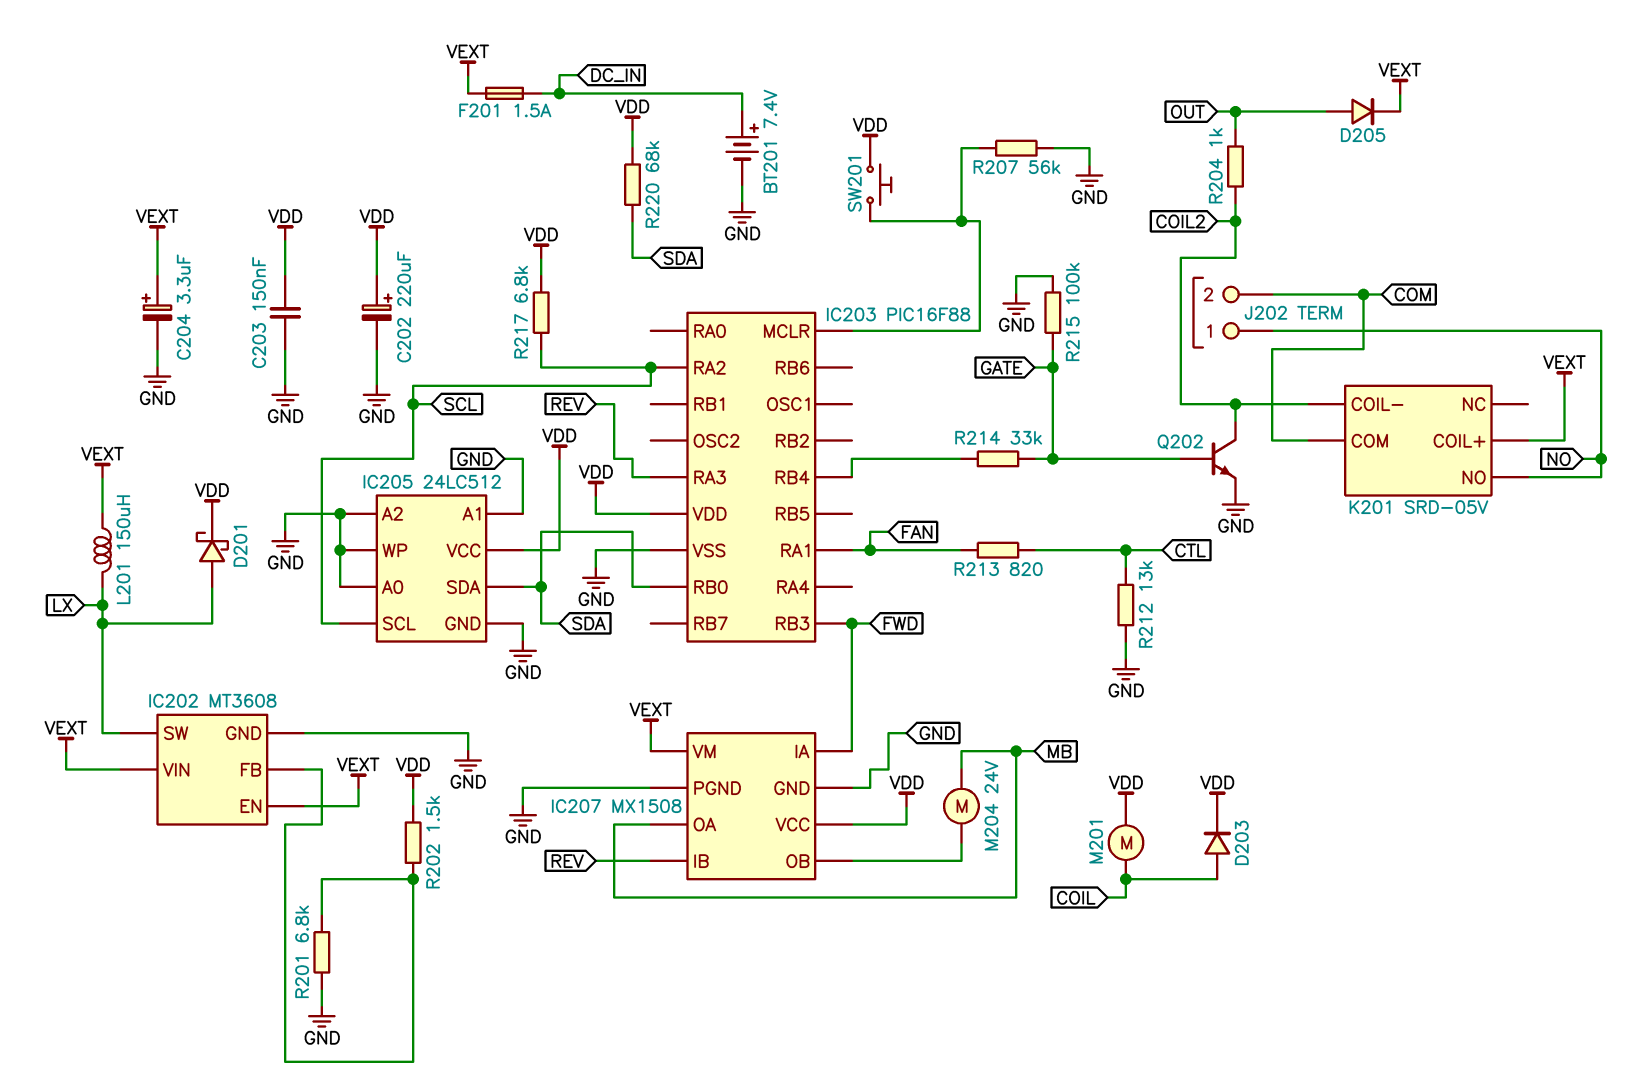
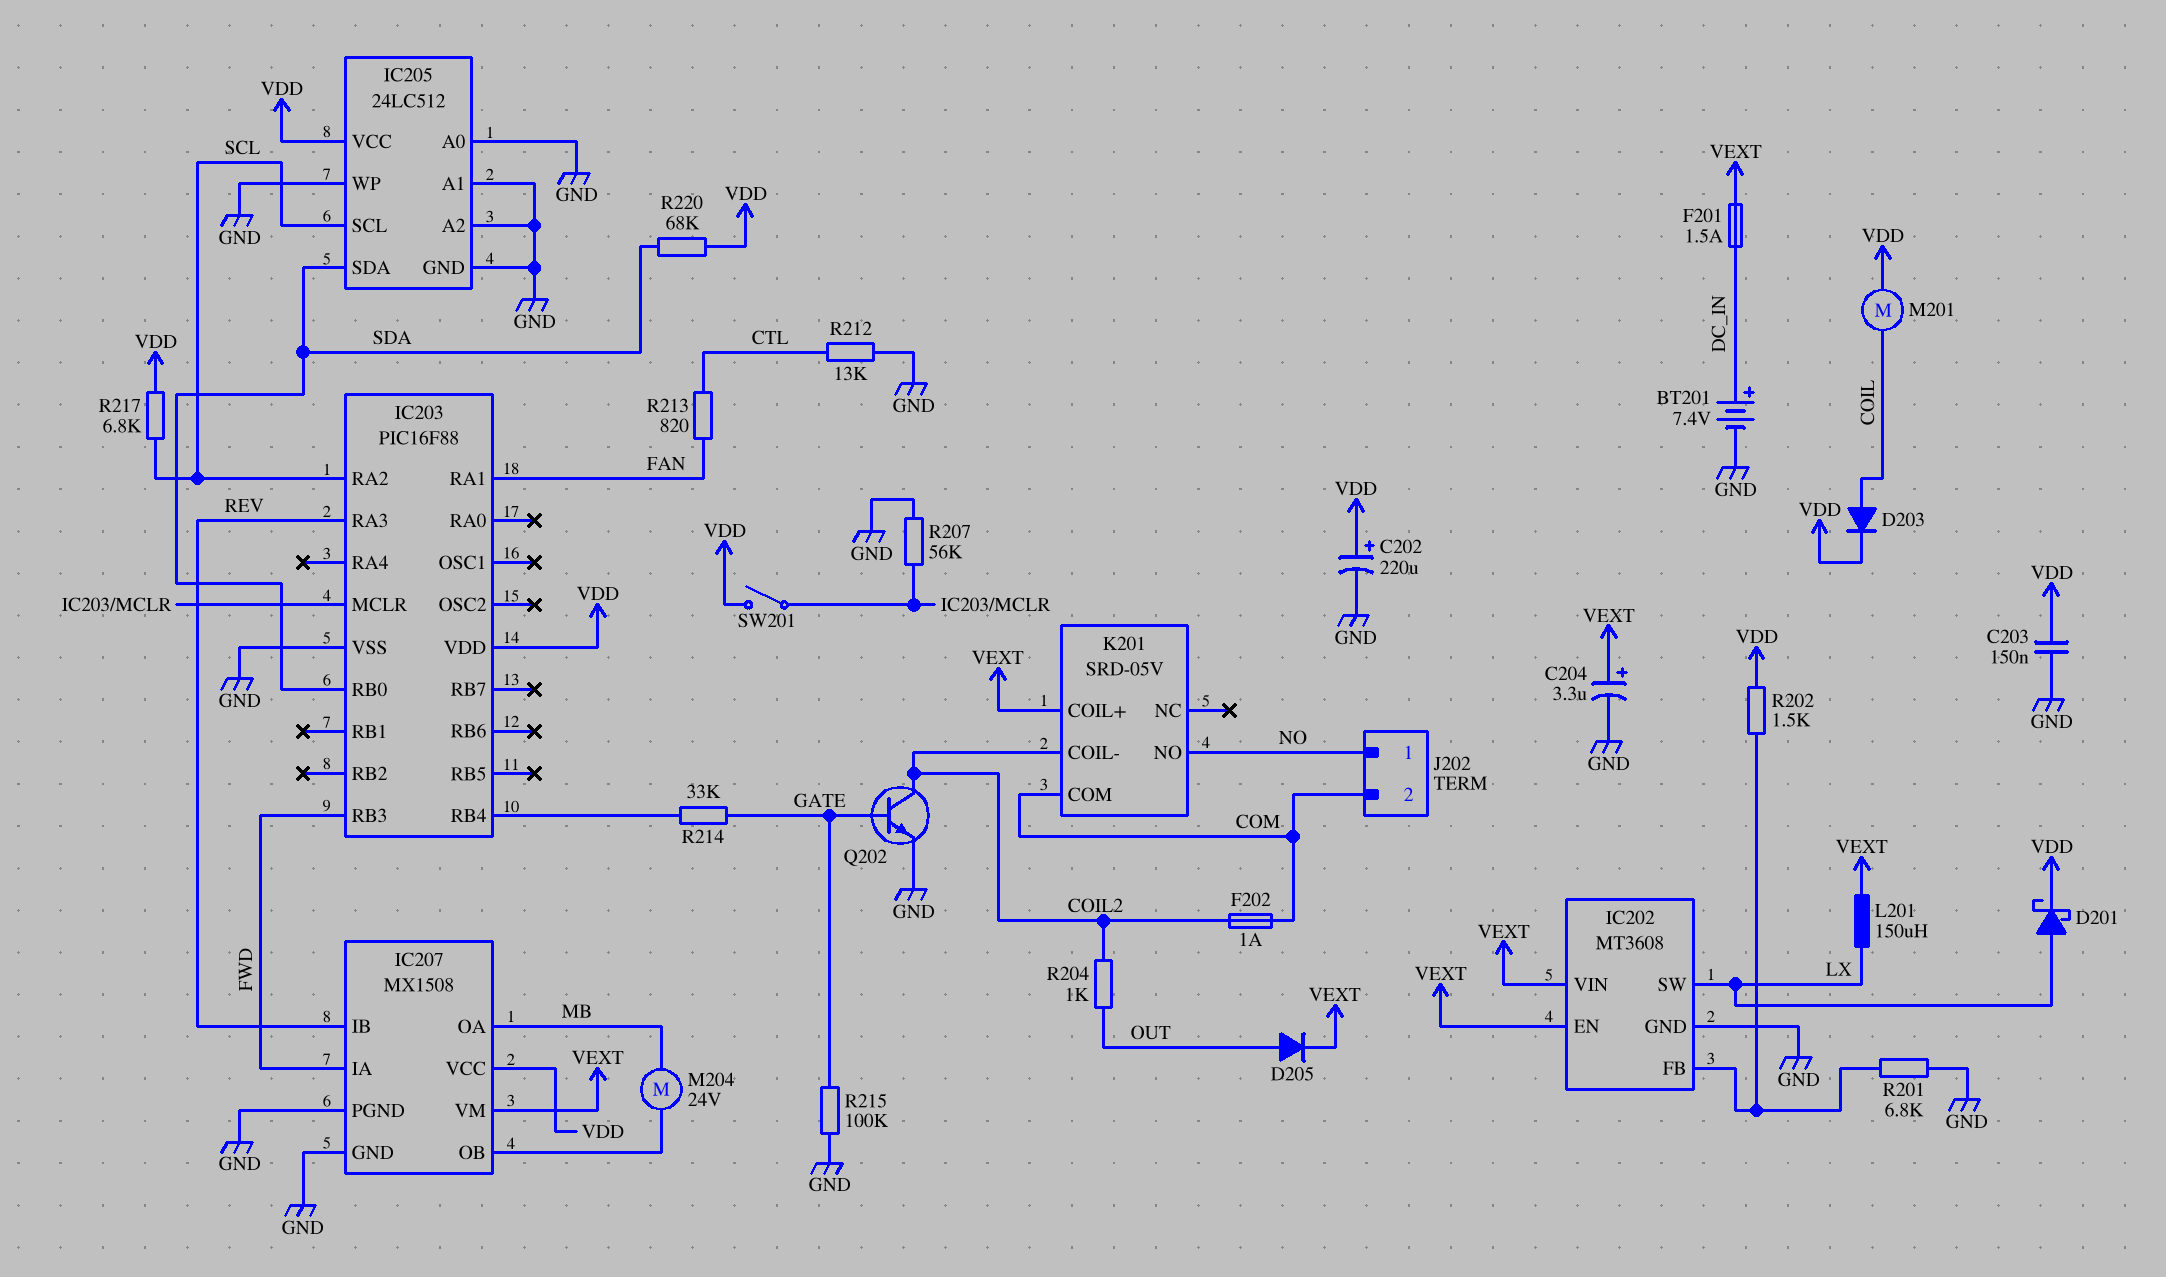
F202: none -> 1A (COIL2, COM)
SW201: button (IC203/MCLR, VDD) -> switch (IC203/MCLR, VDD)

